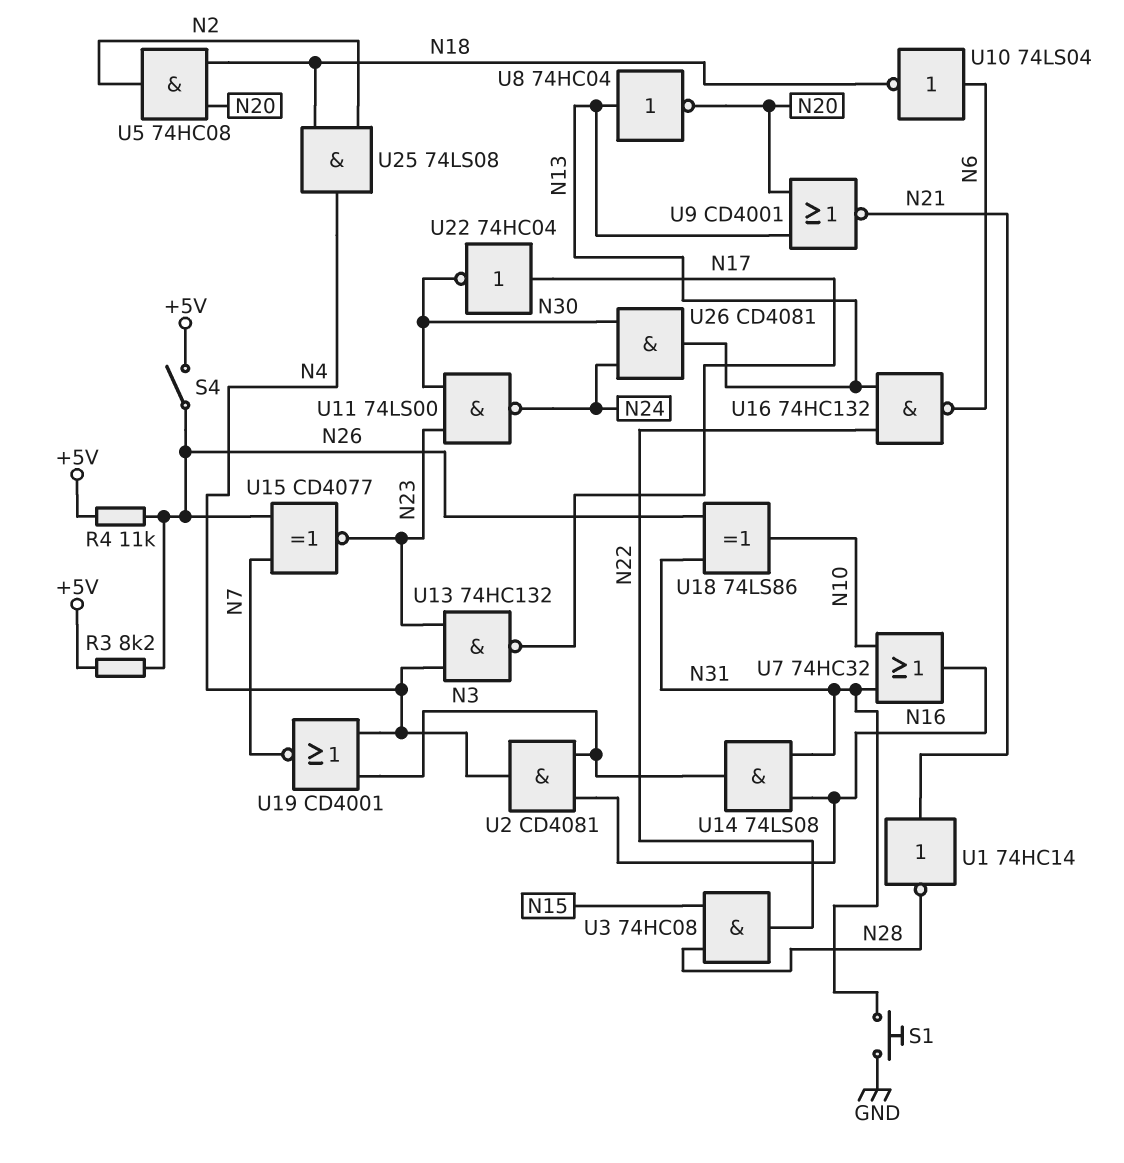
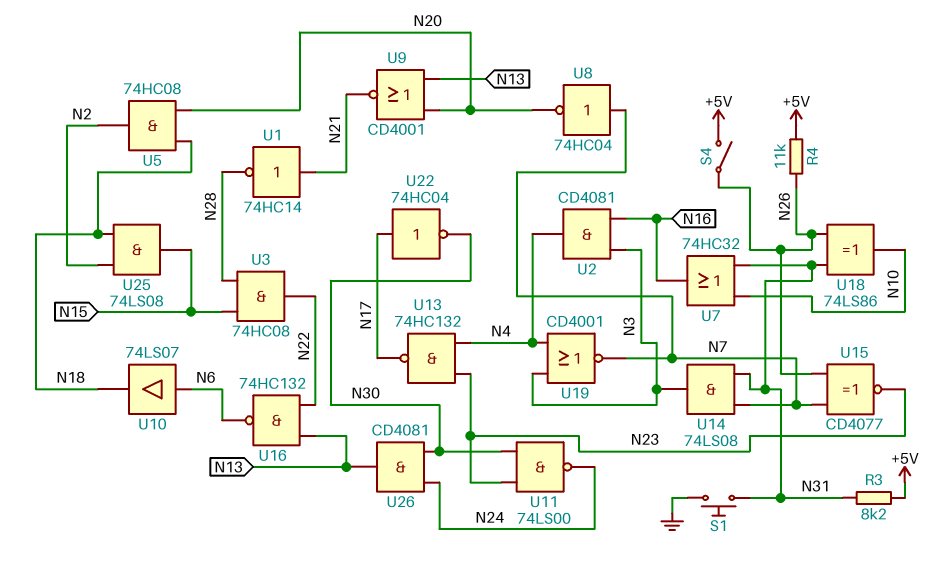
R3: 8.2k (+5V, N26) -> 8.2k (+5V, N31)
U8: NOT 74HC04 (in N13, out N20) -> NOT 74HC04 (in N7, out N20)
U10: NOT 74LS04 (in N6, out N18) -> buffer 74LS07 (in N6, out N18)
U14: AND 74LS08 (in N16, in N31, out N3) -> AND 74LS08 (in N7, in N31, out N3)
U25: AND 74LS08 (in N2, in N18, out N4) -> AND 74LS08 (in N2, in N18, out N15)

